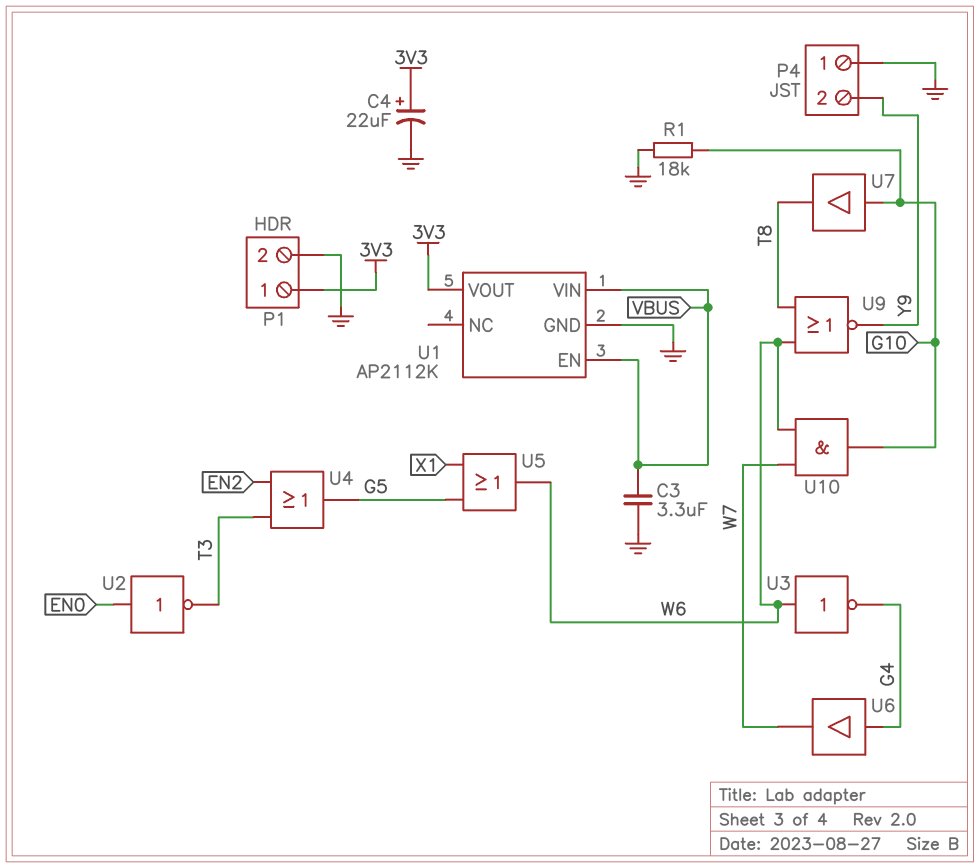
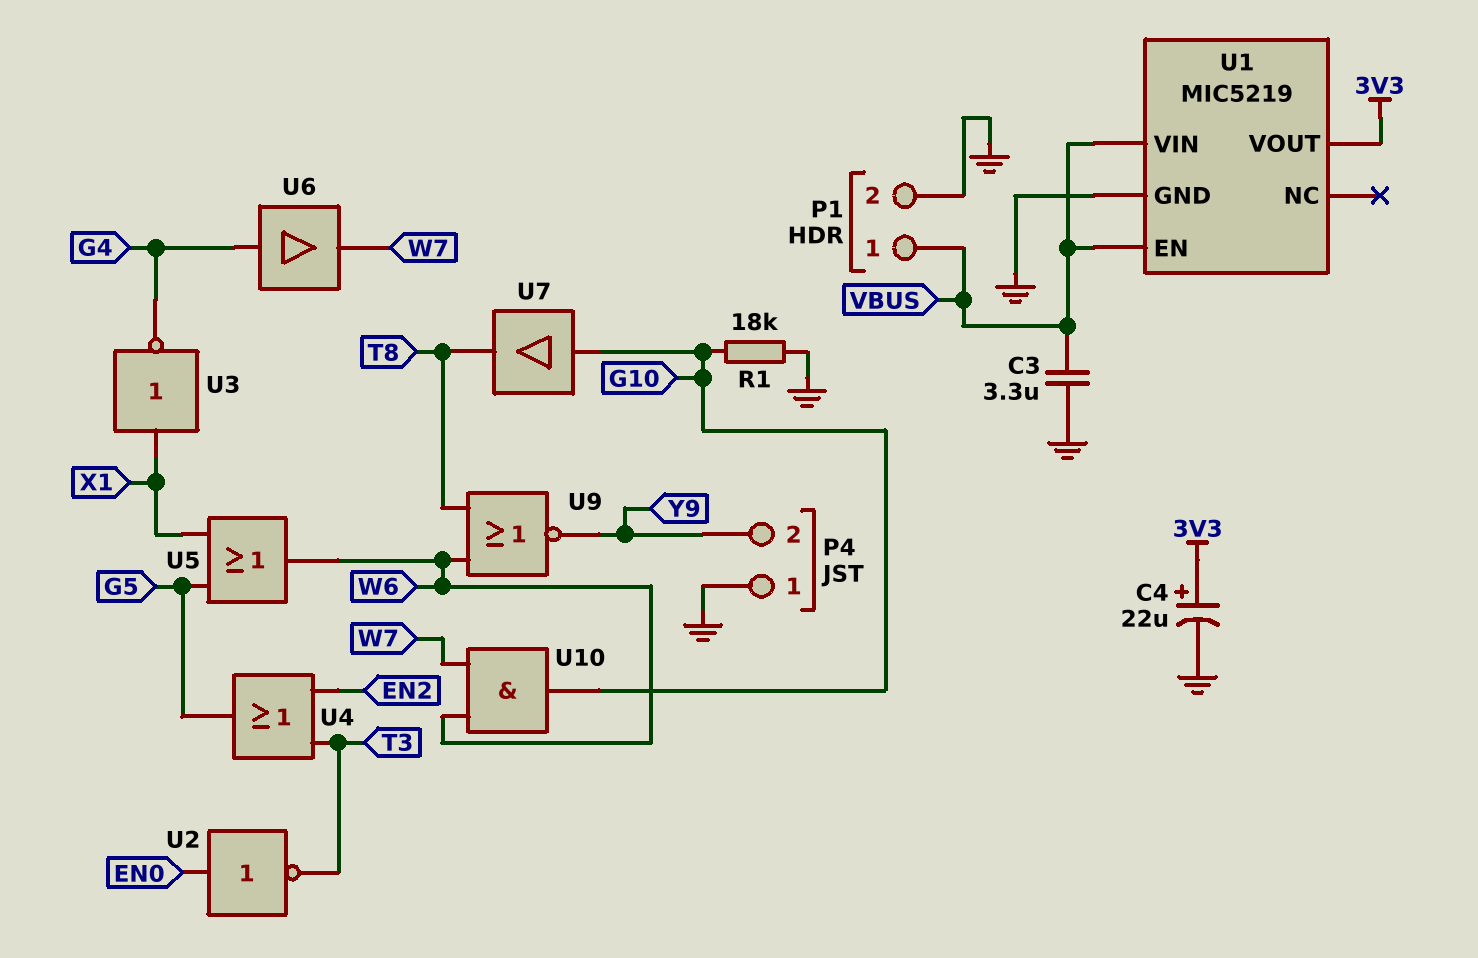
P1 pin 1: 3V3 -> VBUS
U1: AP2112K -> MIC5219
U3: NOT (in W6, out G4) -> NOT (in X1, out G4)

